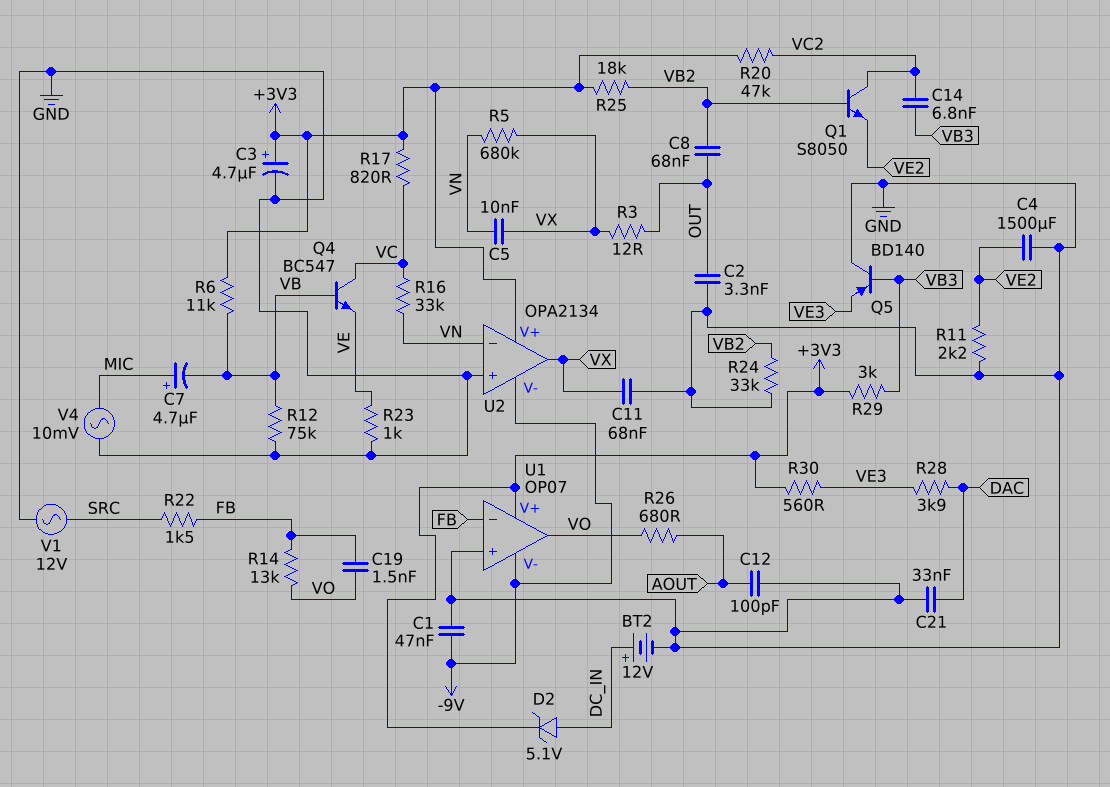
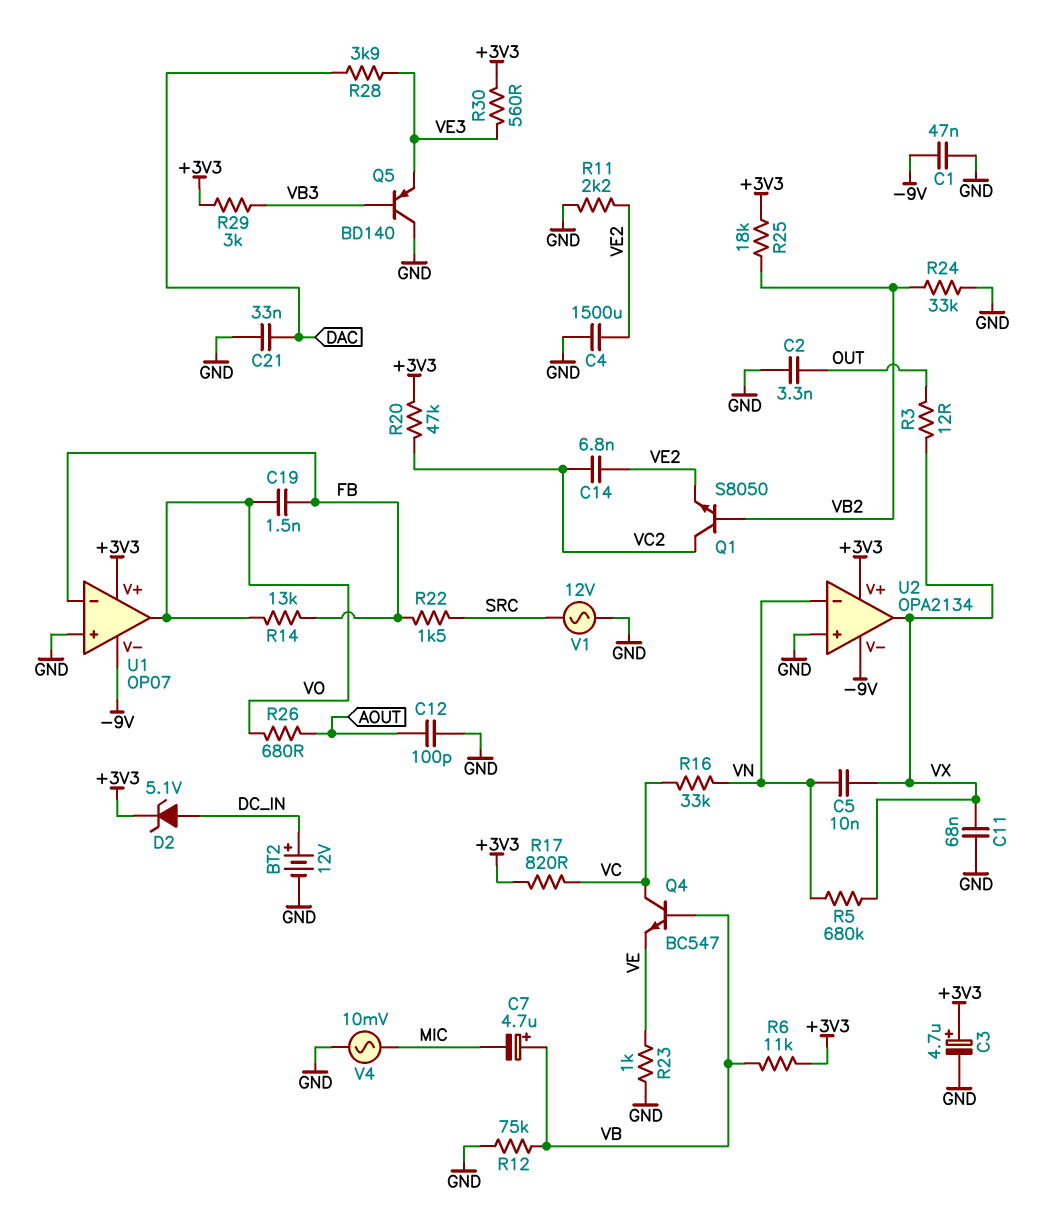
C7: 4.7uF (plus MIC, minus VB) -> 4.7uF (plus VB, minus MIC)
C8: 68nF (OUT, VB2) -> none
C14: 6.8nF (VB3, VC2) -> 6.8nF (VC2, VE2)

